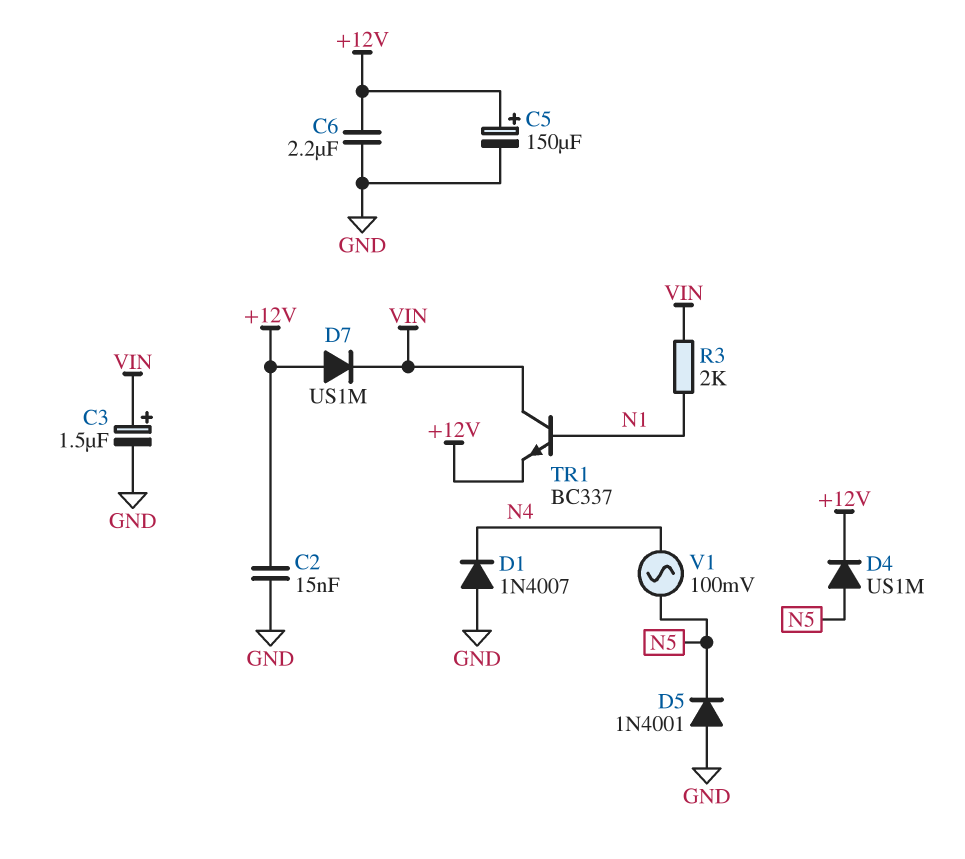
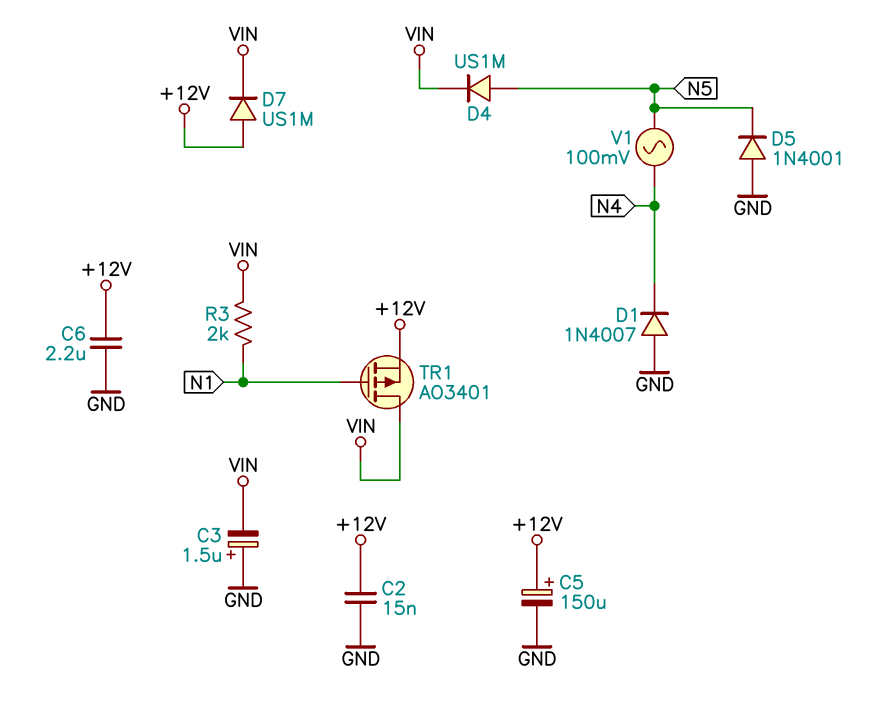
C3: 1.5uF (plus VIN, minus GND) -> 1.5uF (plus GND, minus VIN)
D4: diode US1M (A N5, K +12V) -> diode US1M (A N5, K VIN)
TR1: NPN BC337 (B N1, C VIN, E +12V) -> PMOS AO3401 (G N1, D VIN, S +12V)

